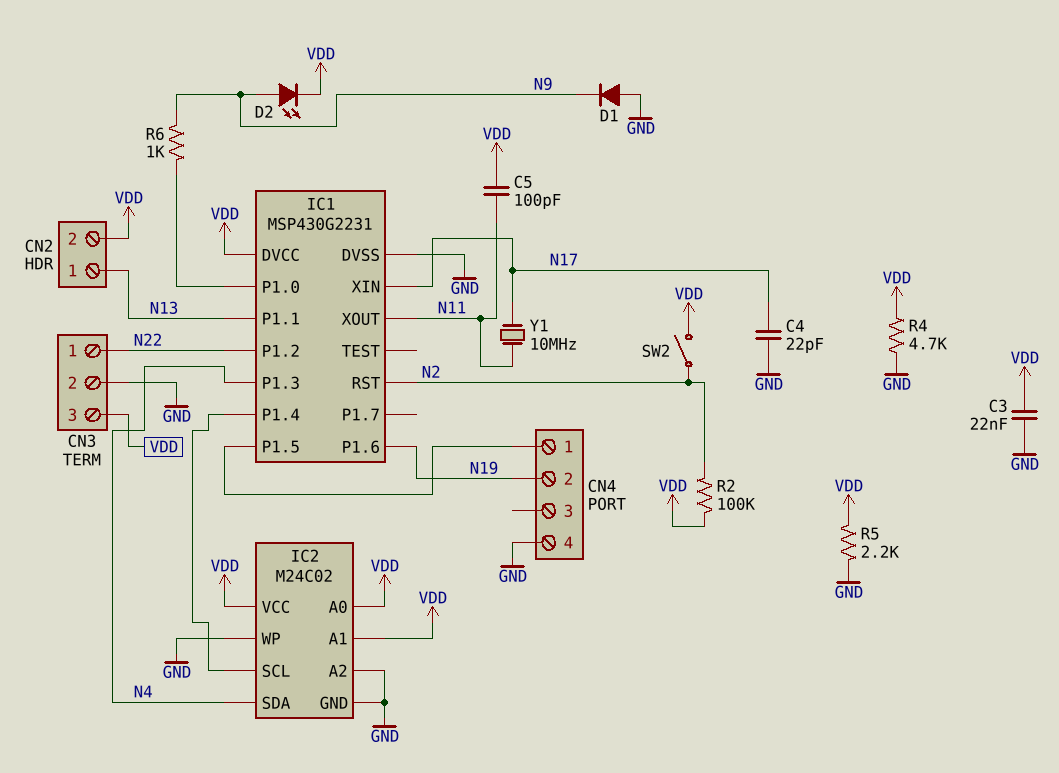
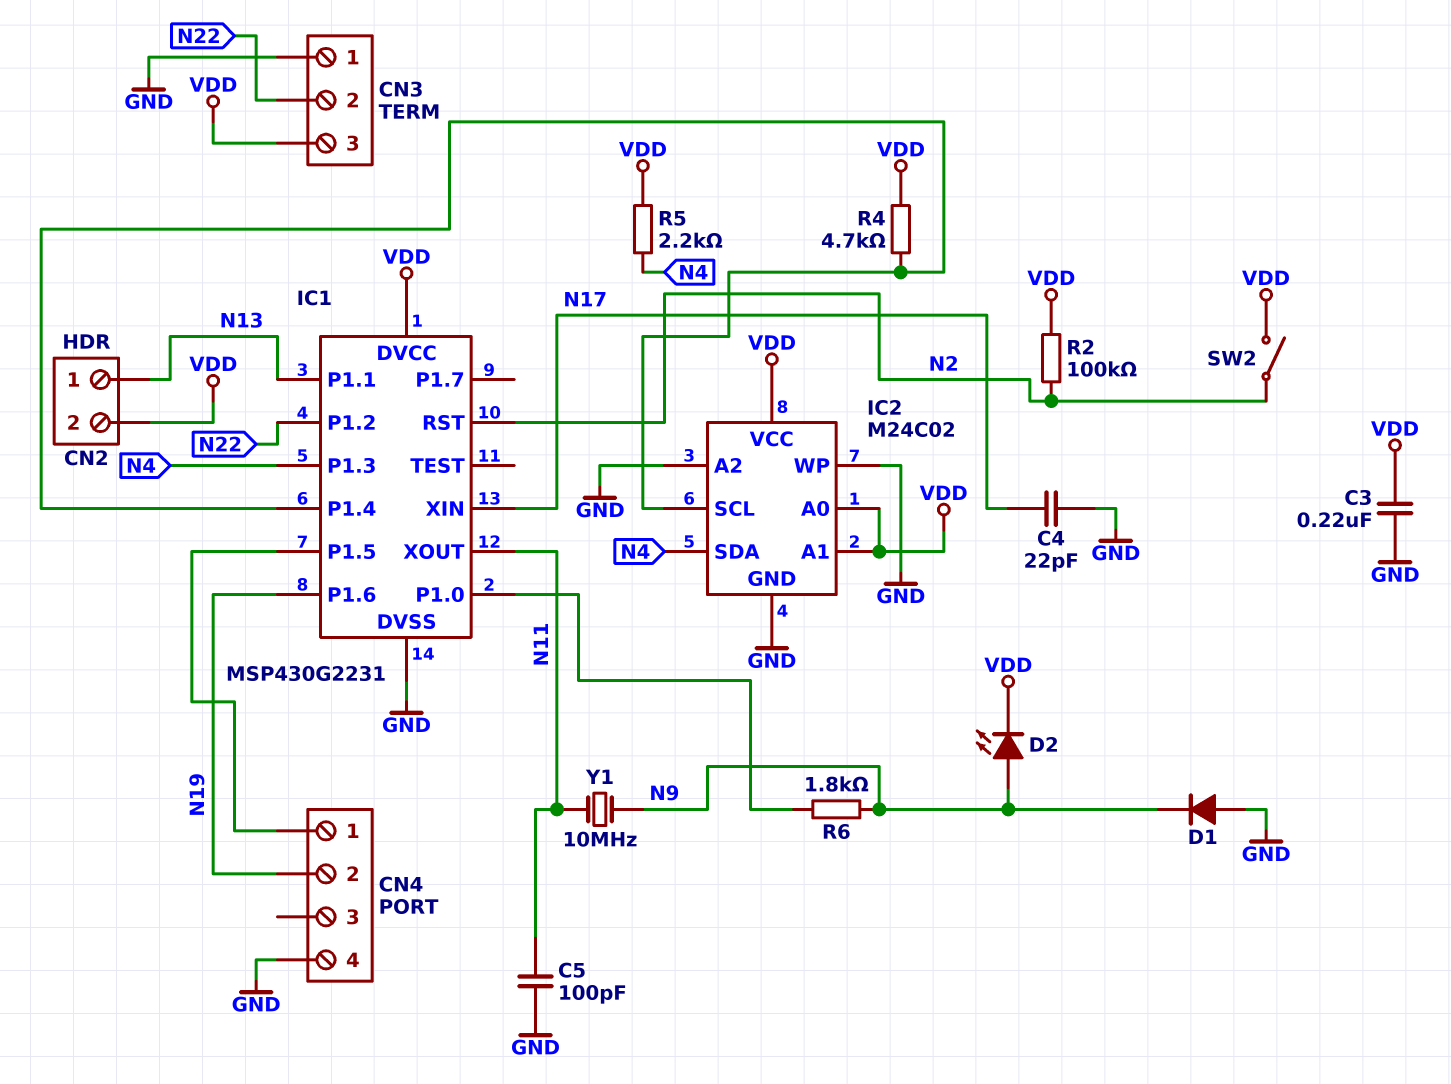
C3: 22nF (GND, VDD) -> 220nF (GND, VDD)
C5: 100pF (N11, VDD) -> 100pF (GND, N11)
CN3 pin 1: N22 -> GND
CN3 pin 2: GND -> N22
R4: 4.7k (GND, VDD) -> 4.7k (IC1/P1.4, VDD)
R5: 2.2k (GND, VDD) -> 2.2k (N4, VDD)
R6: 1k (IC1/P1.0, N9) -> 1.8k (IC1/P1.0, N9)
Y1: 10MHz (N11, N17) -> 10MHz (N9, N11)

